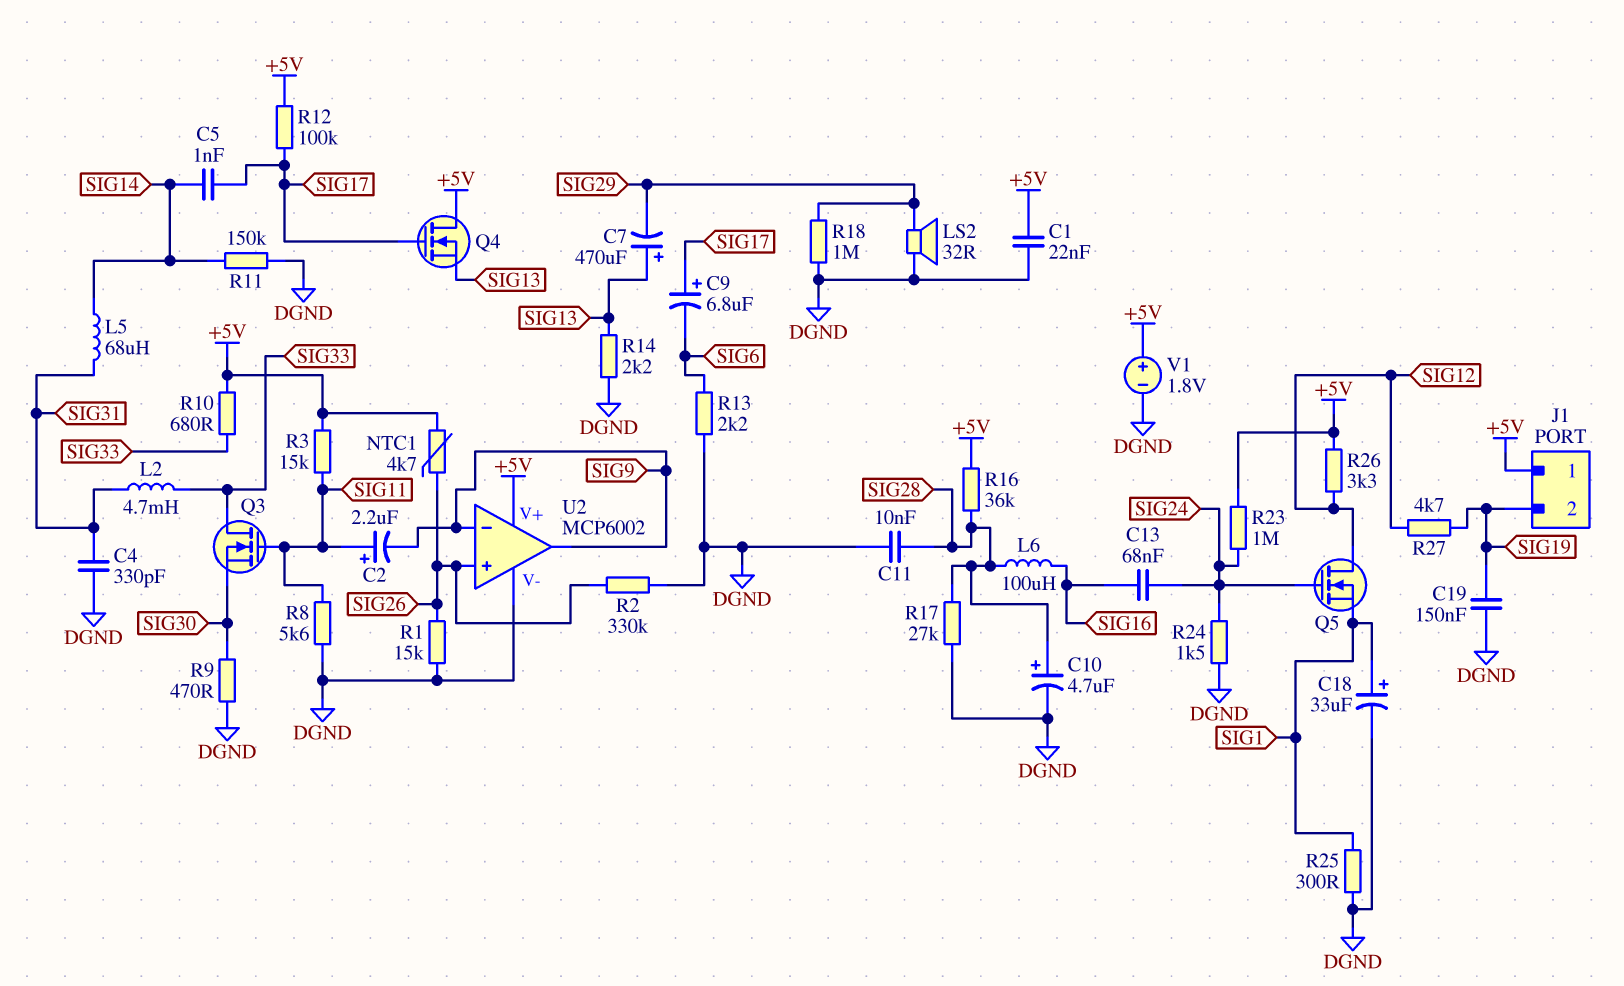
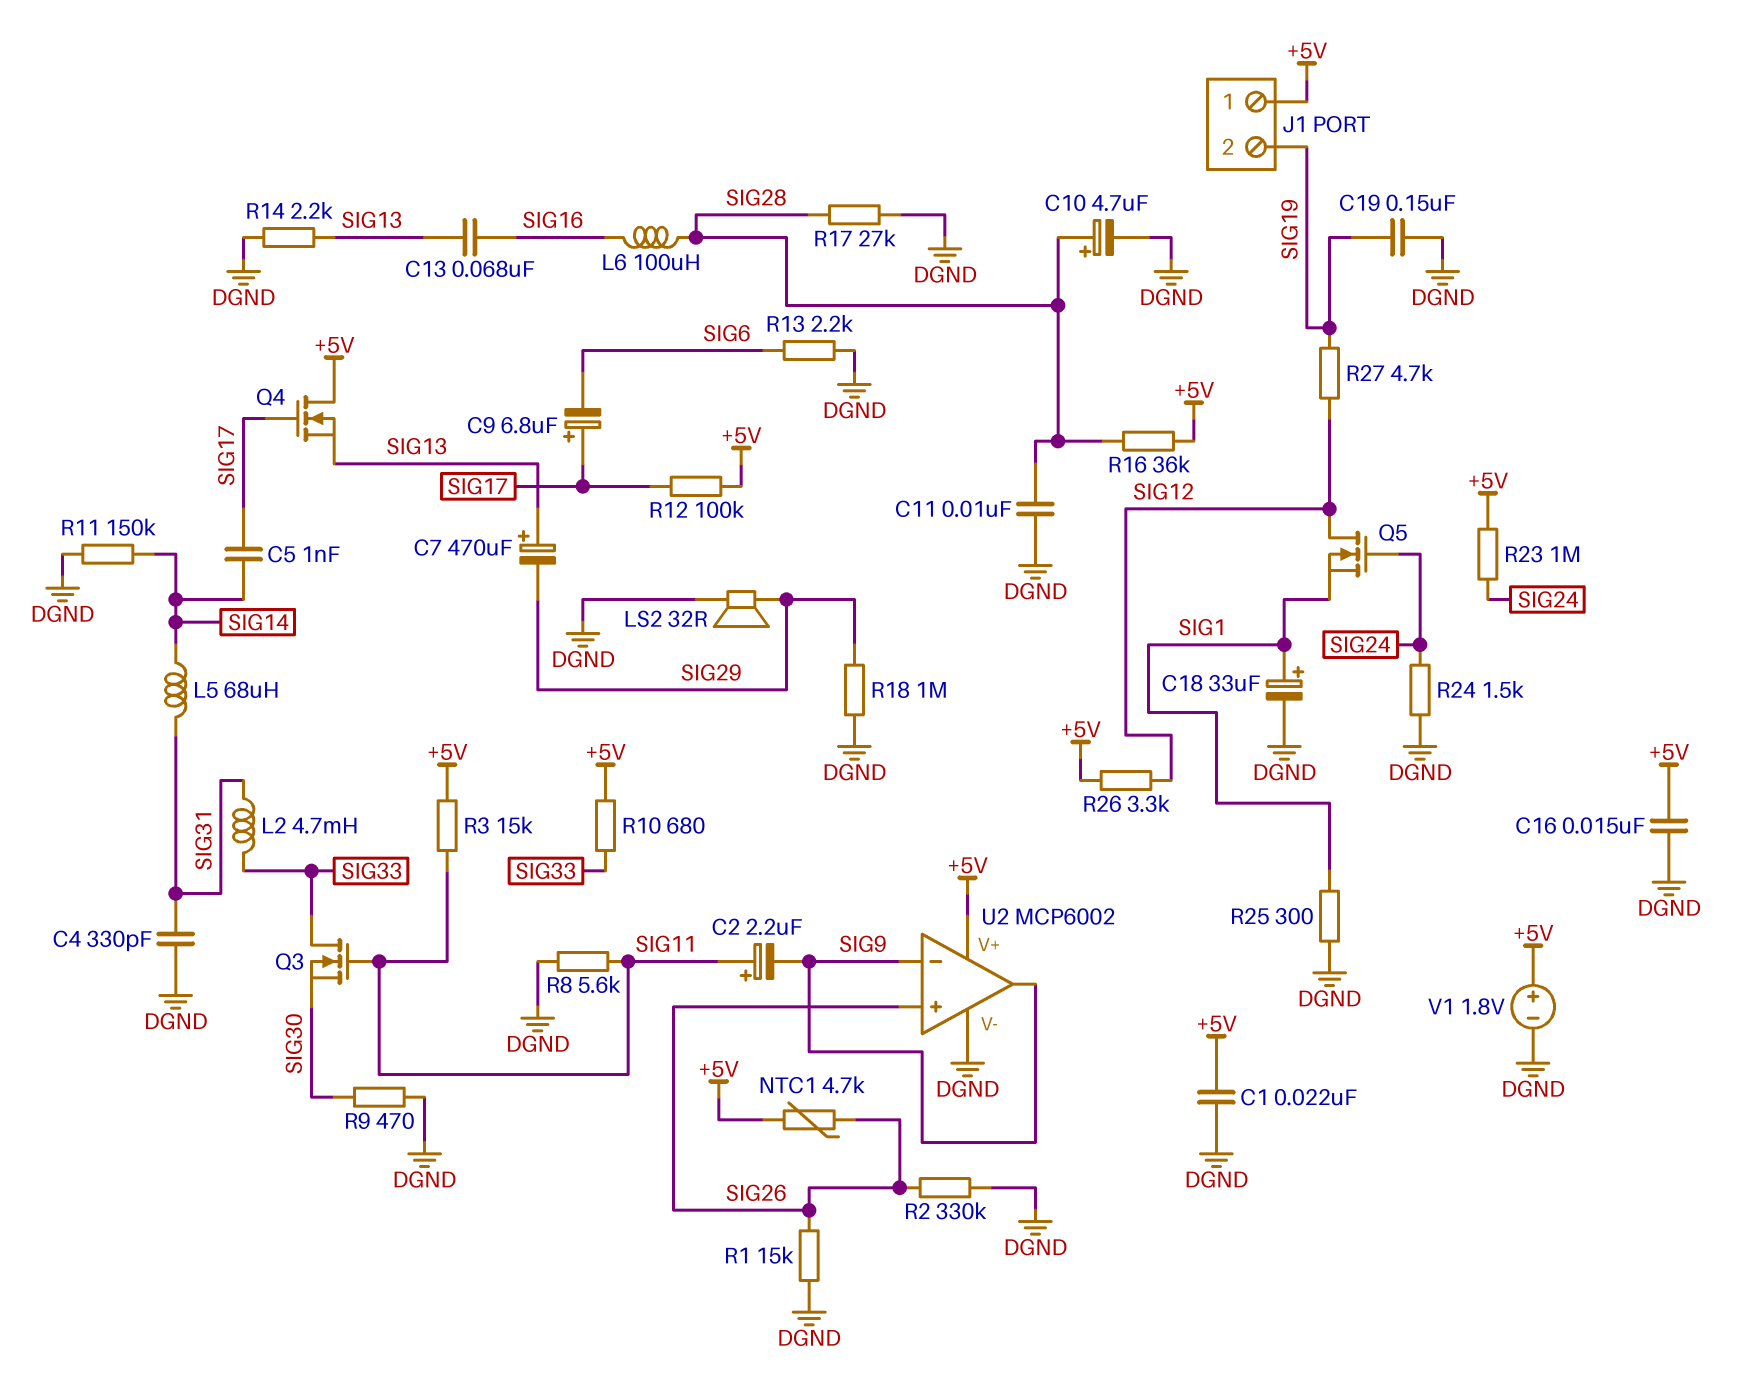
C13: 68nF (SIG16, SIG24) -> 68nF (SIG13, SIG16)
C16: none -> 15nF (+5V, DGND)

